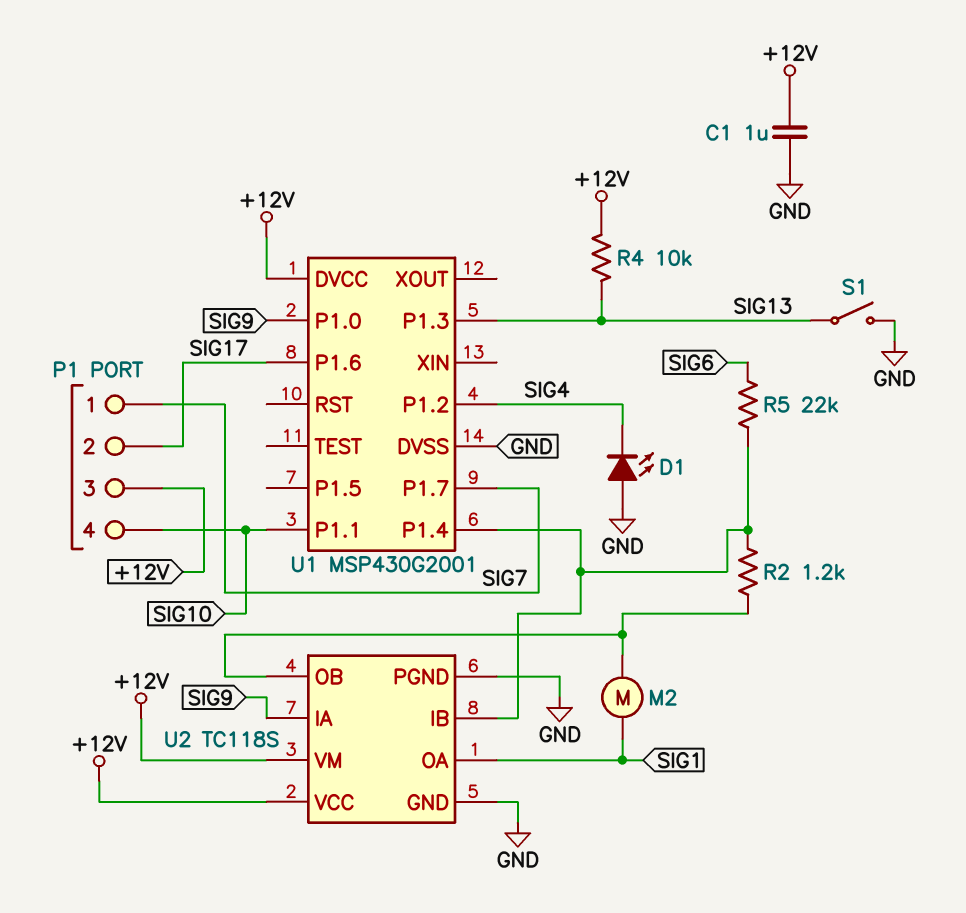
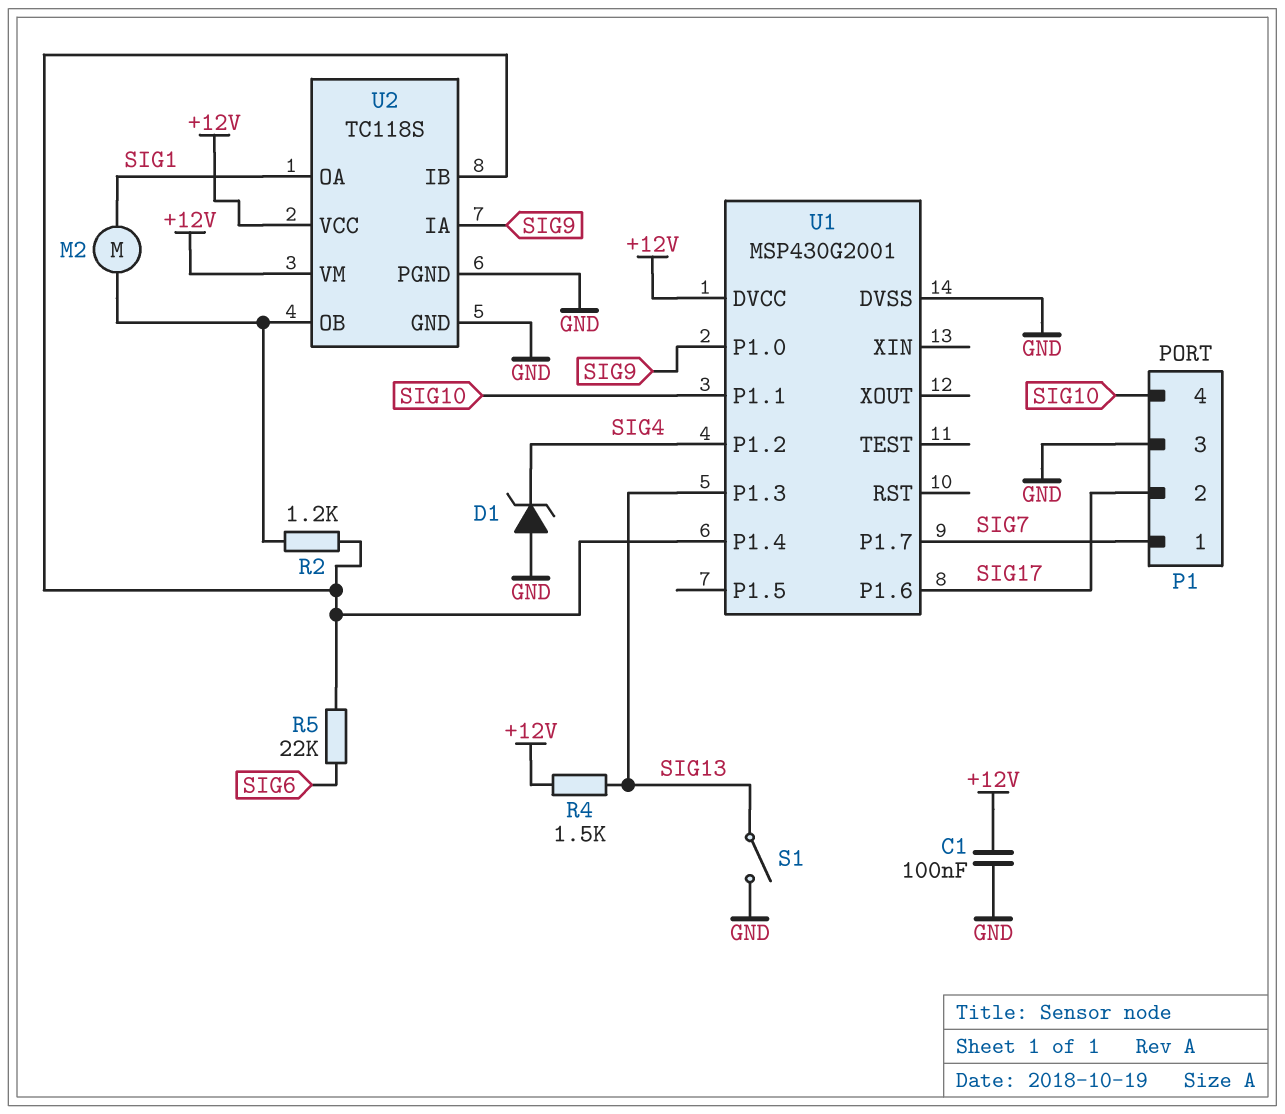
C1: 1uF (+12V, GND) -> 100nF (+12V, GND)
D1: LED (A GND, K SIG4) -> zener (A GND, K SIG4)
P1 pin 3: +12V -> GND
R4: 10k (+12V, SIG13) -> 1.5k (+12V, SIG13)

